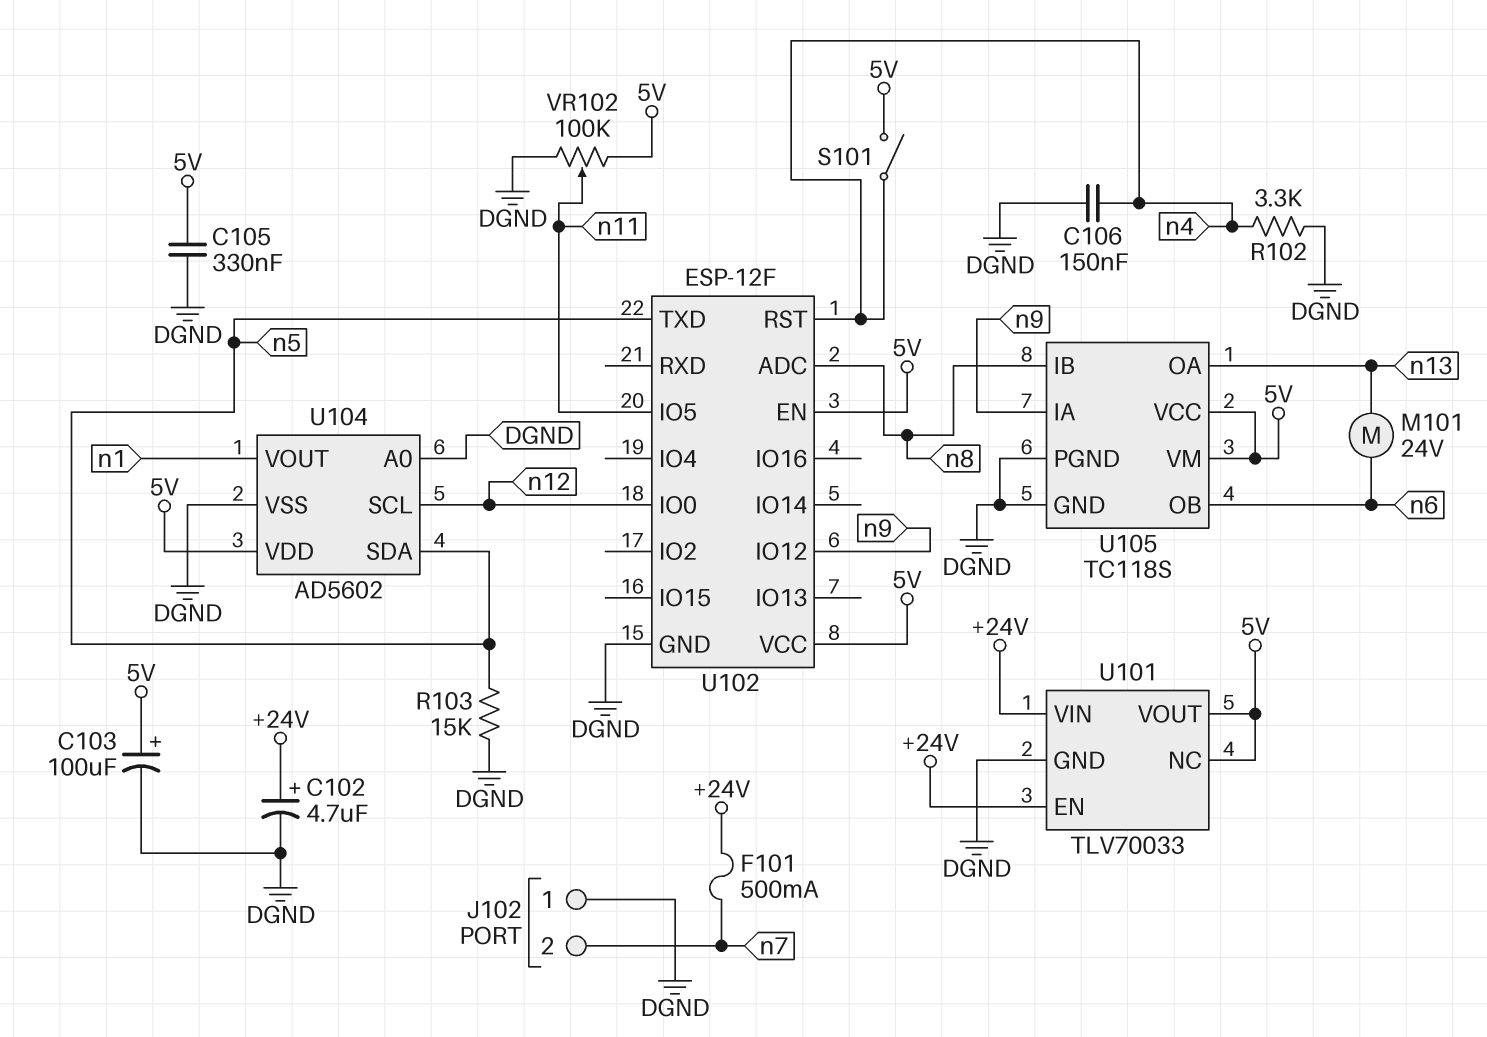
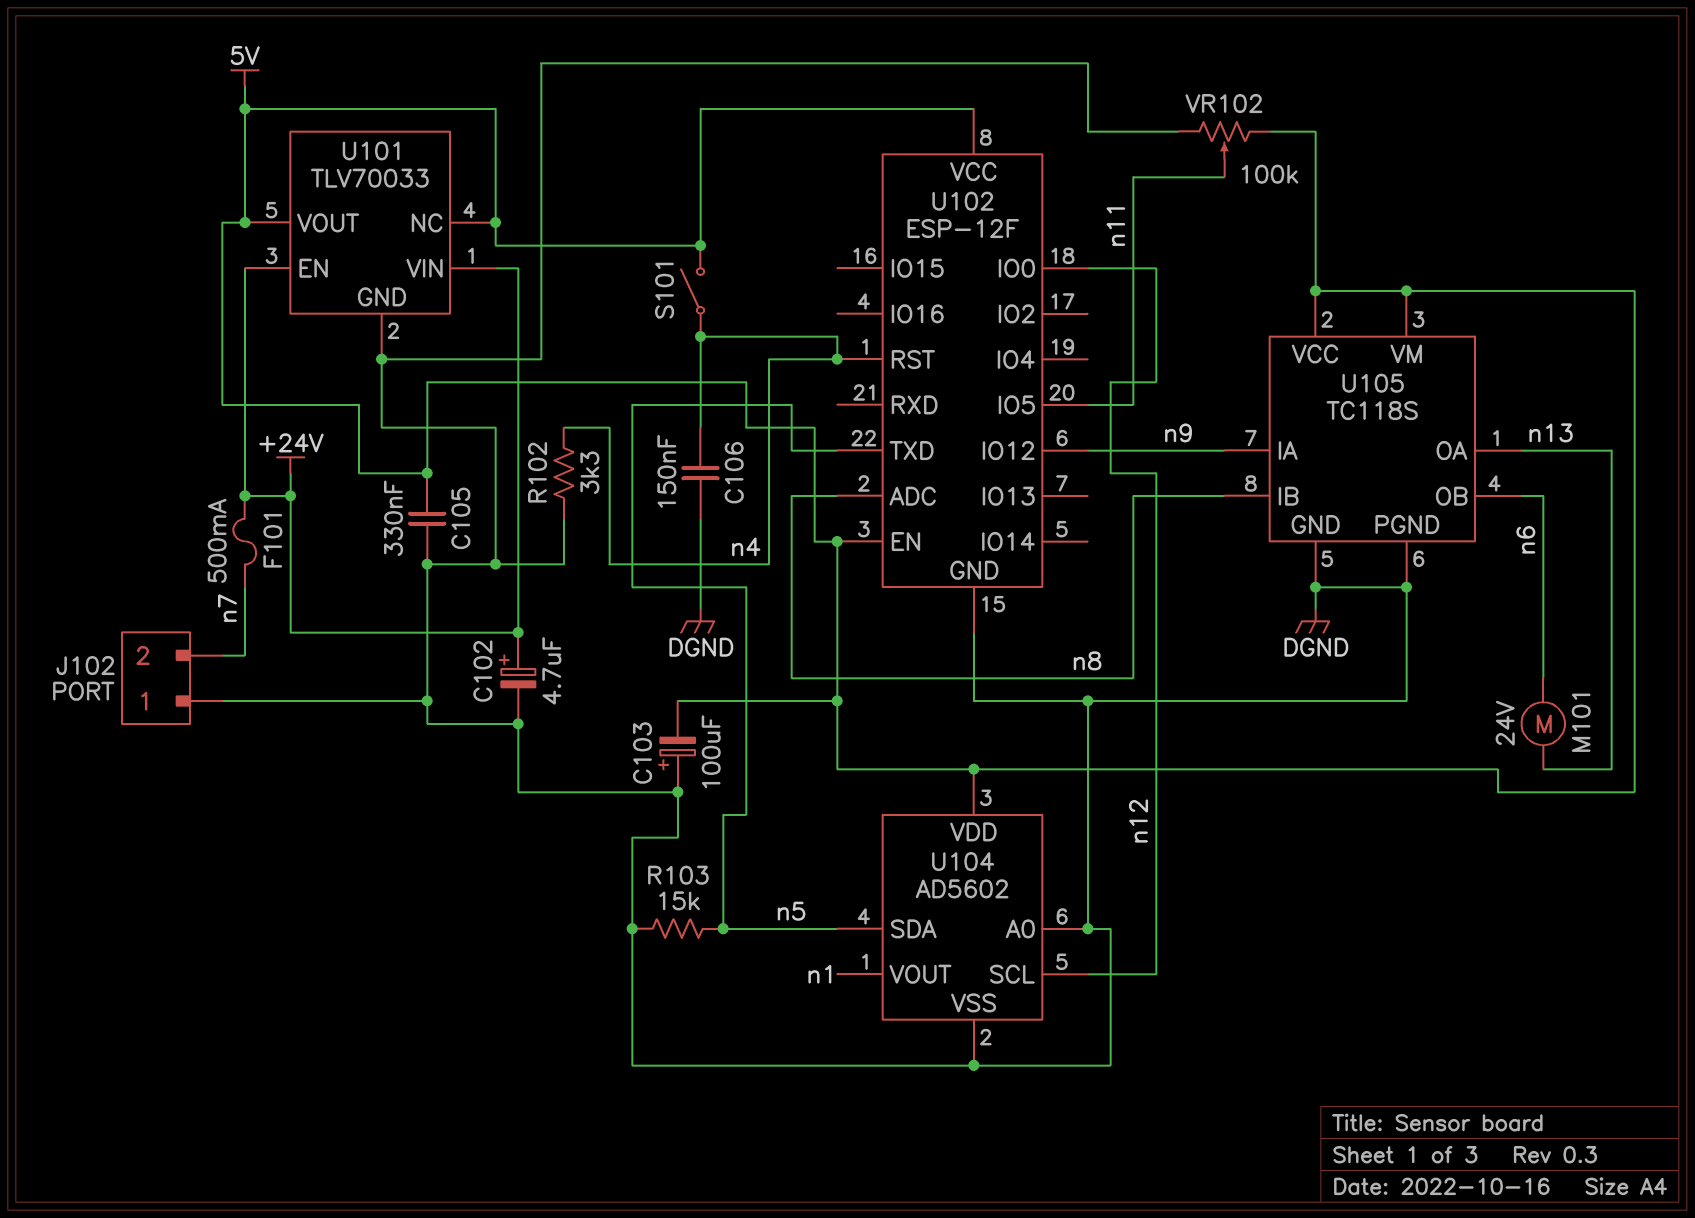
C103: 100uF (plus 5V, minus DGND) -> 100uF (plus DGND, minus 5V)

